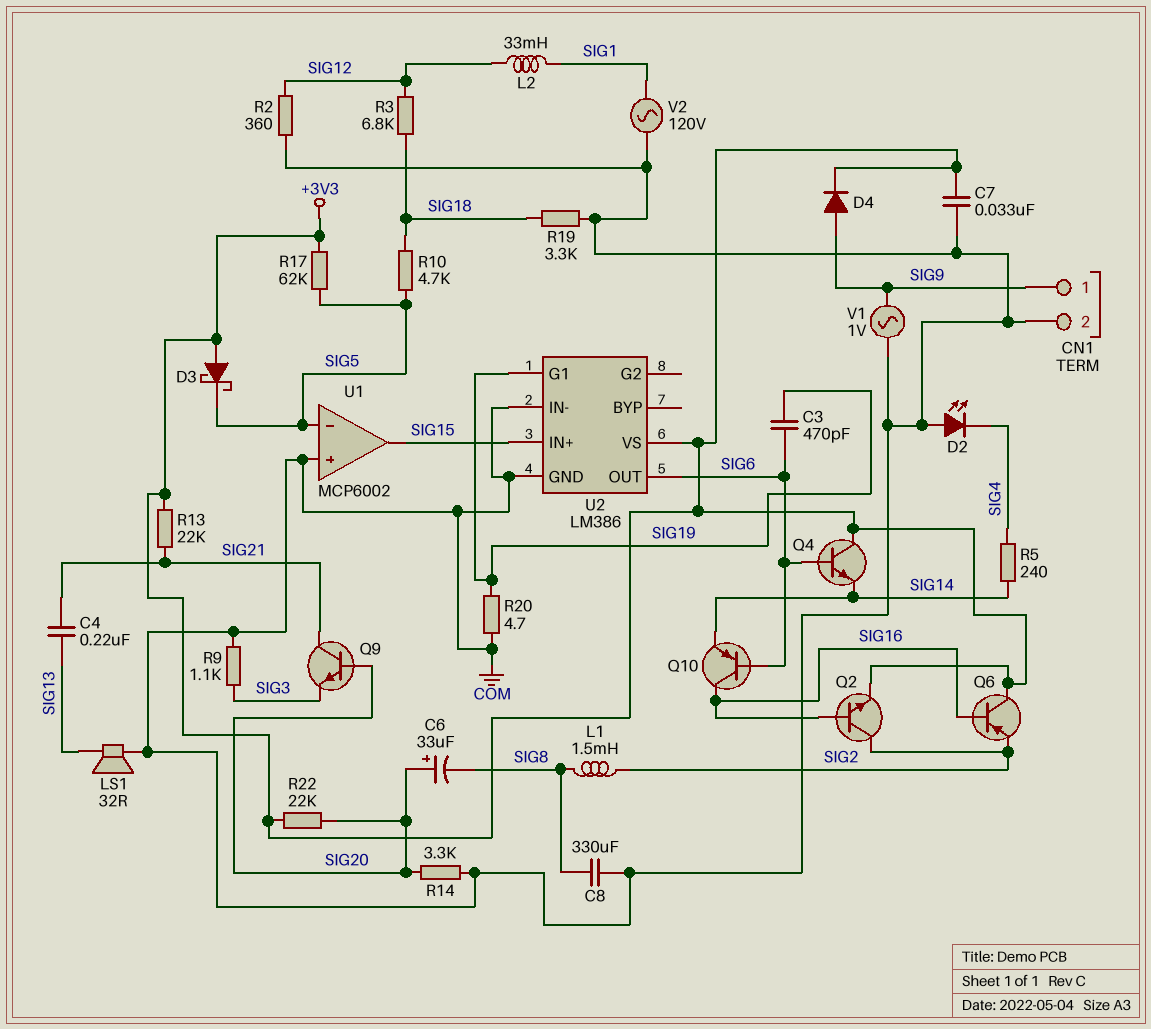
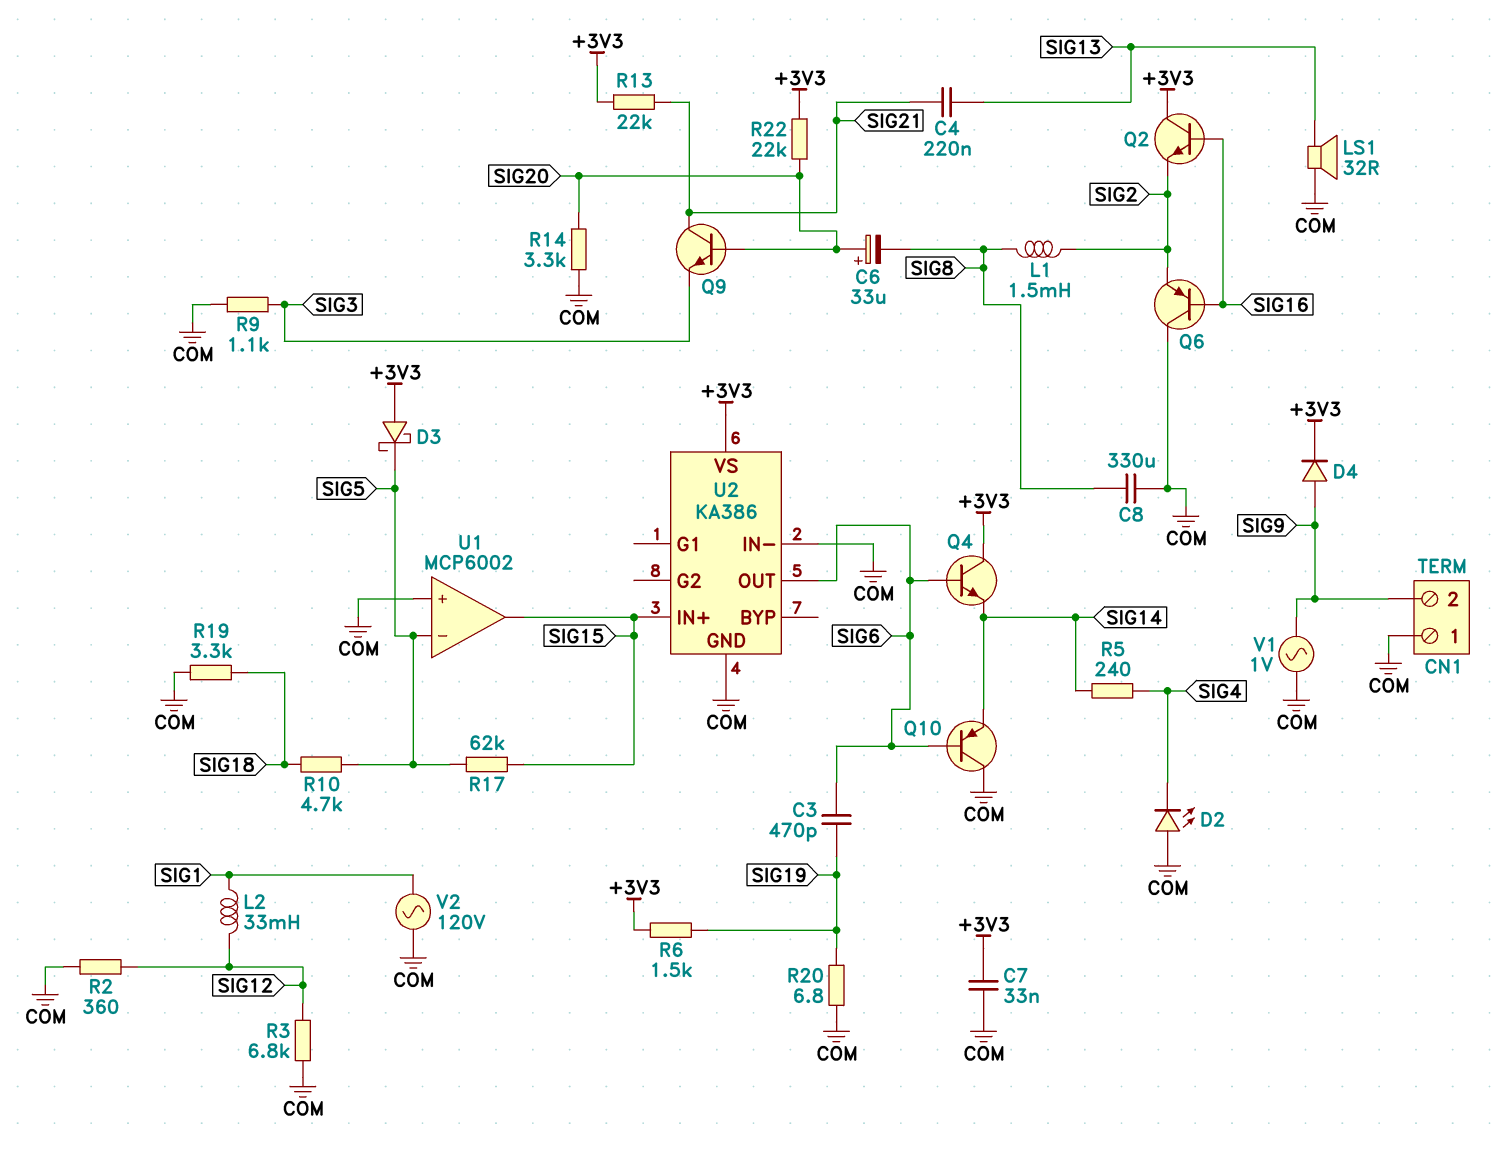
CN1 pin 1: SIG9 -> COM
CN1 pin 2: COM -> SIG9
Q2: NPN (B SIG16, C SIG2, E +3V3) -> NPN (B SIG16, C +3V3, E SIG2)
Q6: PNP (B SIG16, C +3V3, E SIG2) -> PNP (B SIG16, C COM, E SIG2)
Q10: PNP (B SIG6, C SIG16, E SIG14) -> PNP (B SIG6, C COM, E SIG14)
R3: 6.8k (SIG12, SIG18) -> 6.8k (COM, SIG12)
R6: none -> 1.5k (+3V3, SIG19)
R17: 62k (+3V3, SIG5) -> 62k (SIG5, SIG15)
R20: 4.7 (COM, SIG19) -> 6.8 (COM, SIG19)
U2: LM386 -> KA386
U2 pin G1: SIG19 -> none

